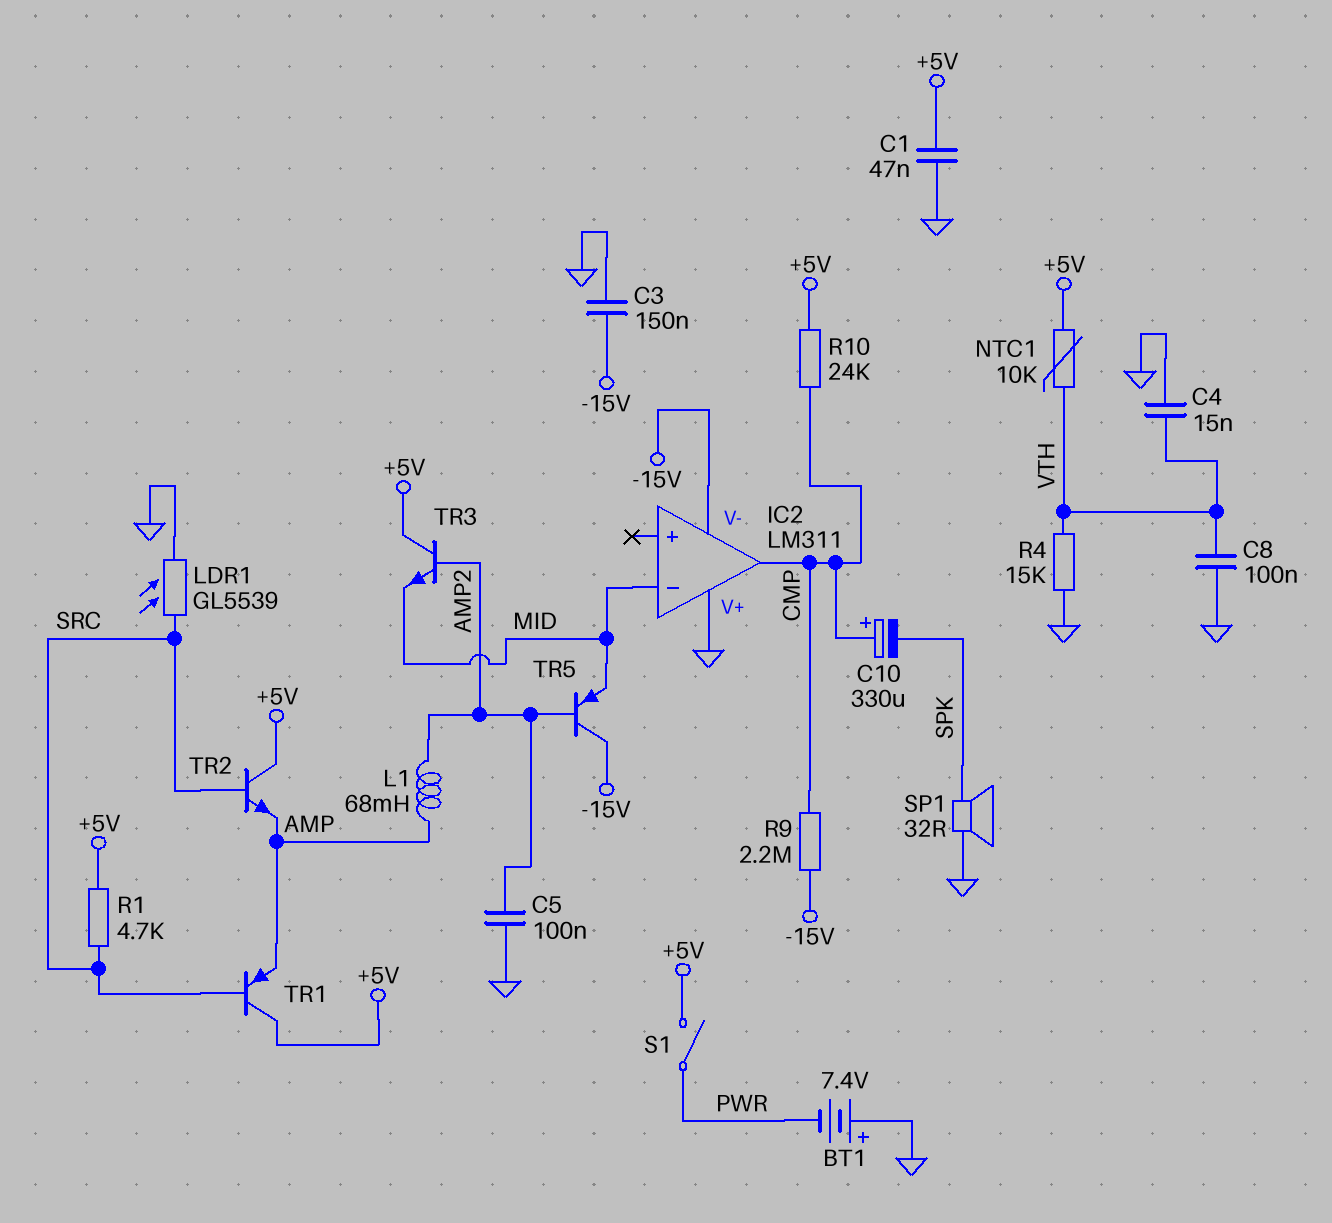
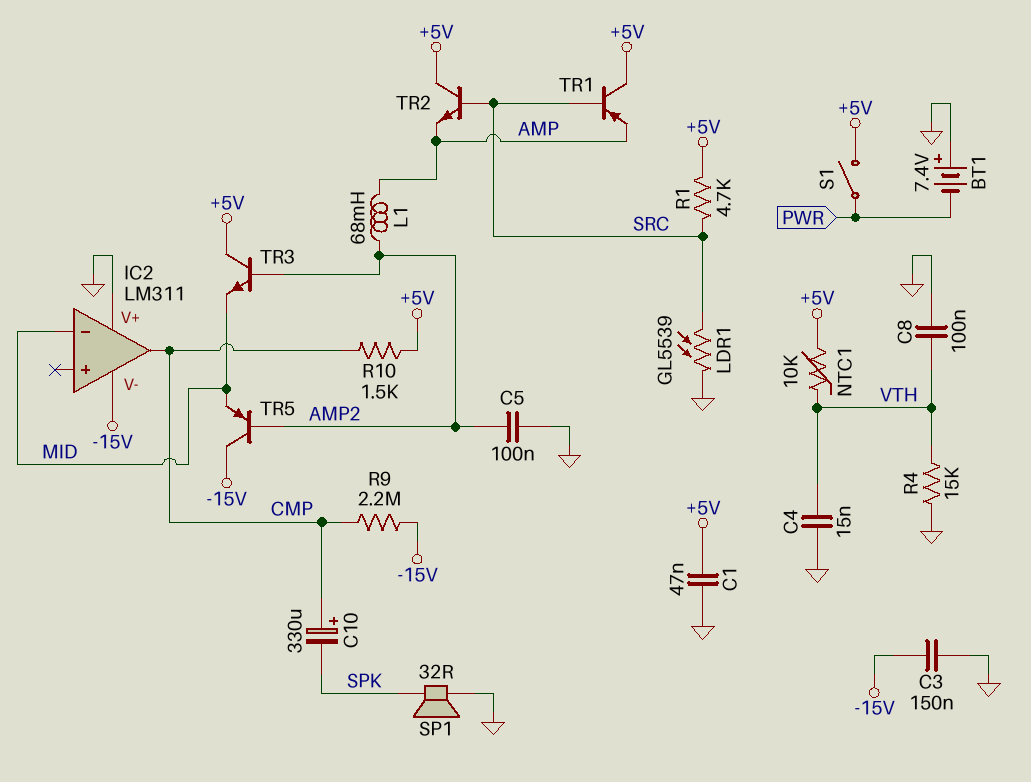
R10: 24k (+5V, CMP) -> 1.5k (+5V, CMP)

